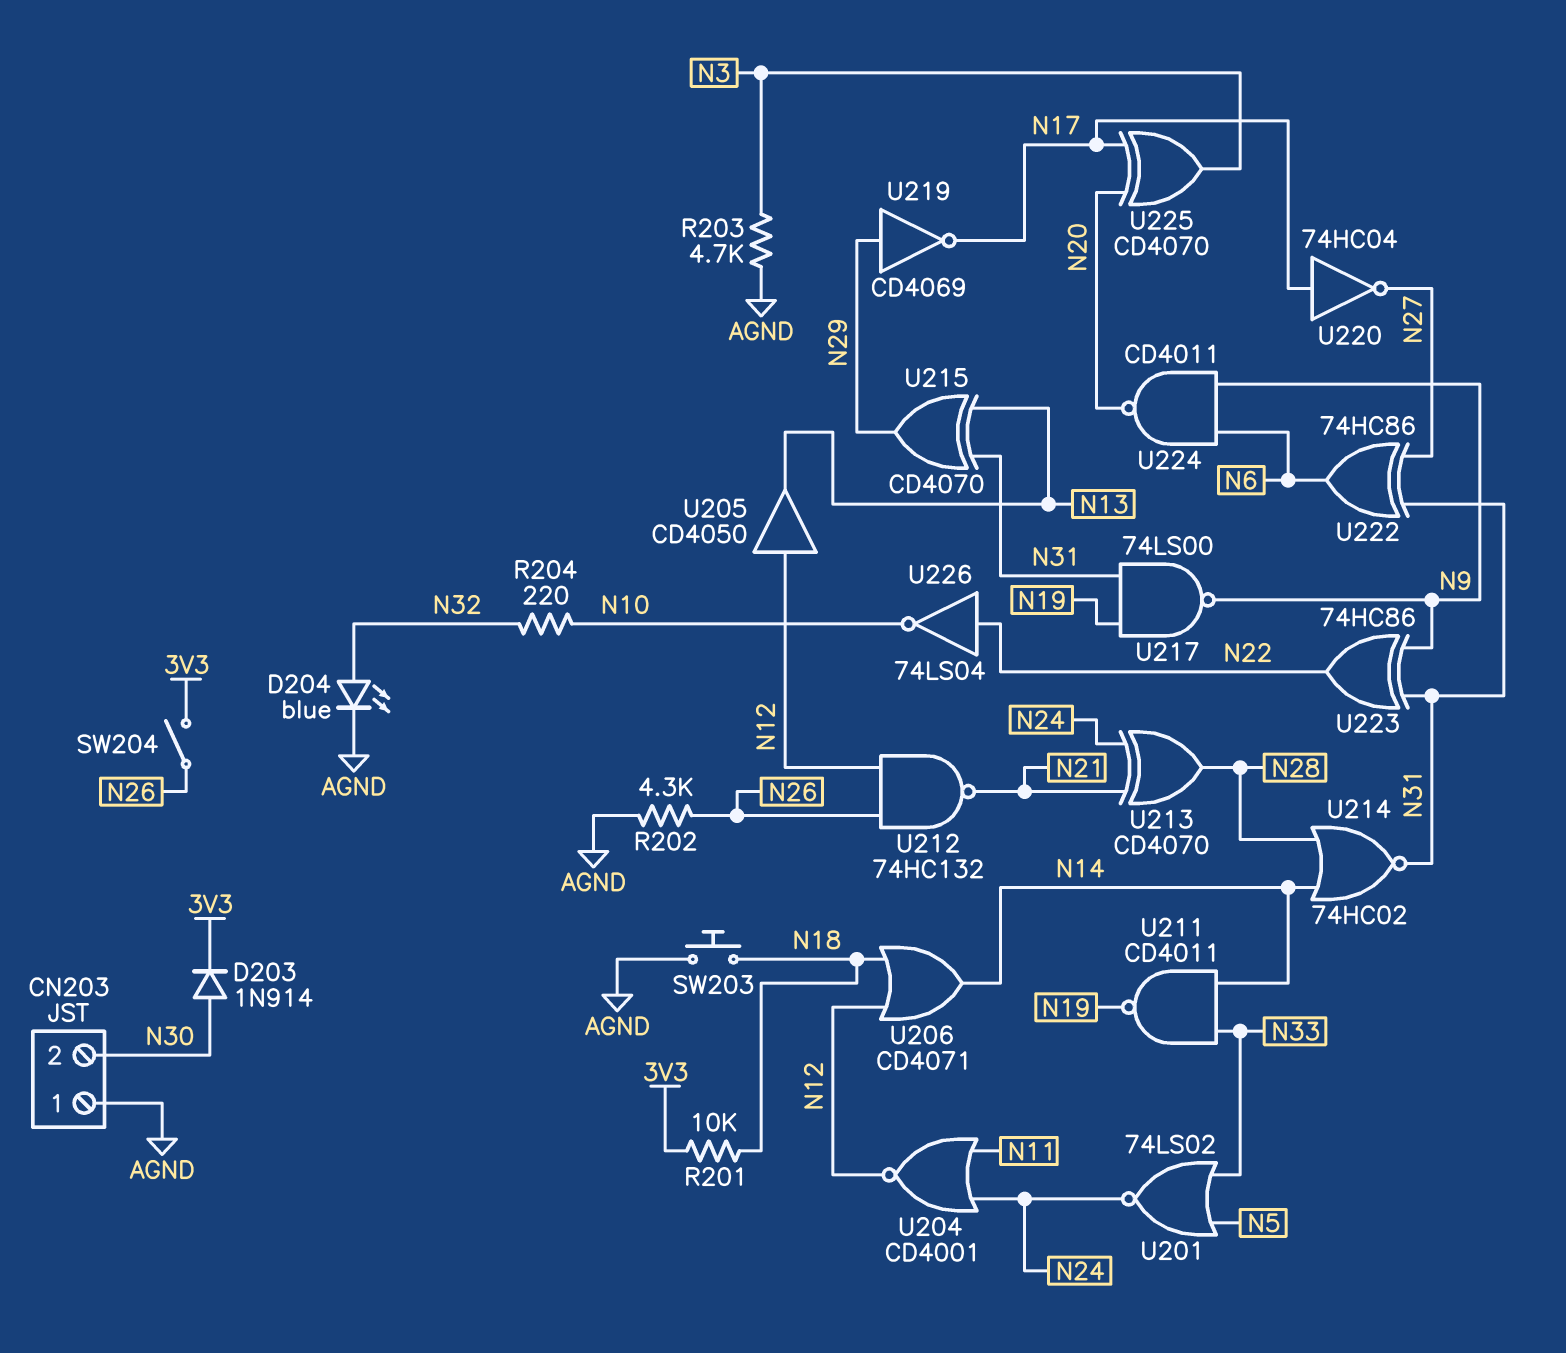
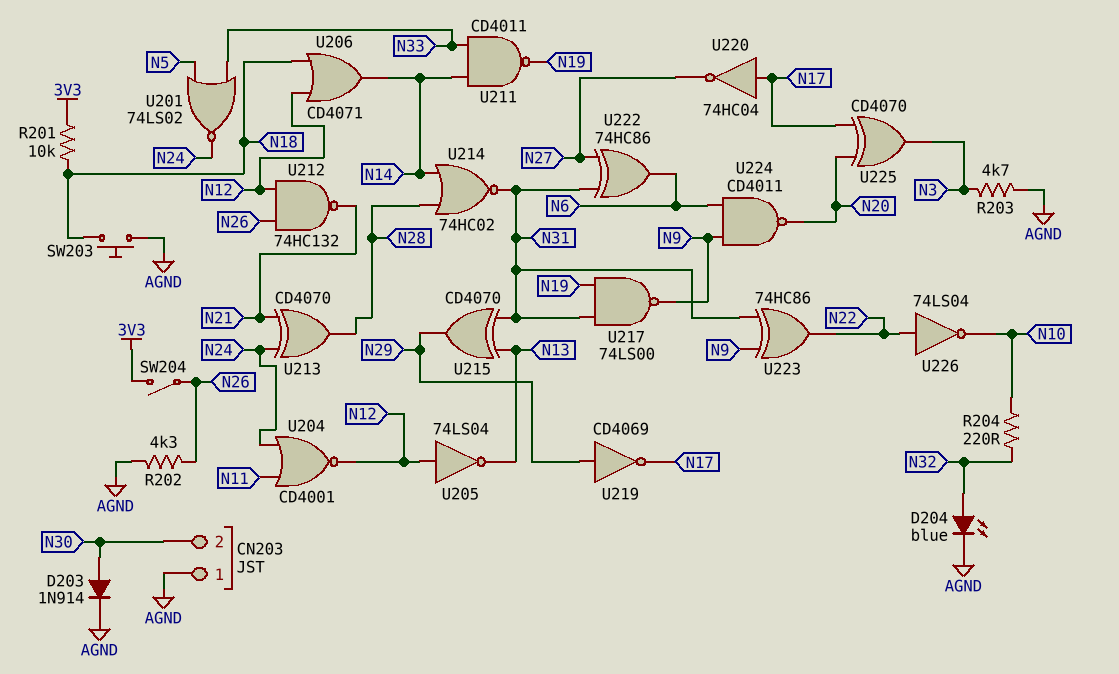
D203: diode 1N914 (A N30, K 3V3) -> diode 1N914 (A N30, K AGND)
U205: buffer CD4050 (in N12, out N13) -> NOT 74LS04 (in N12, out N13)

